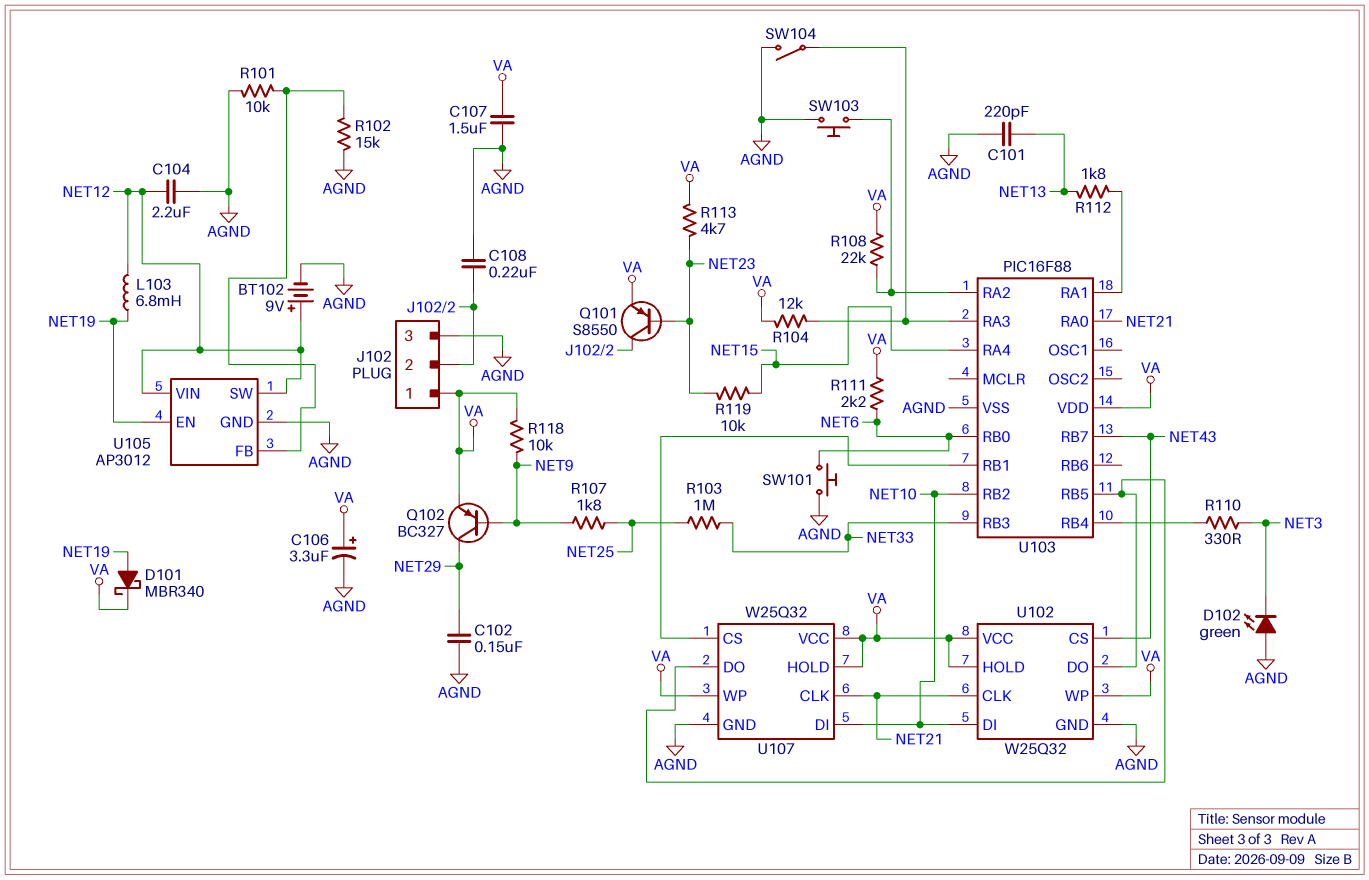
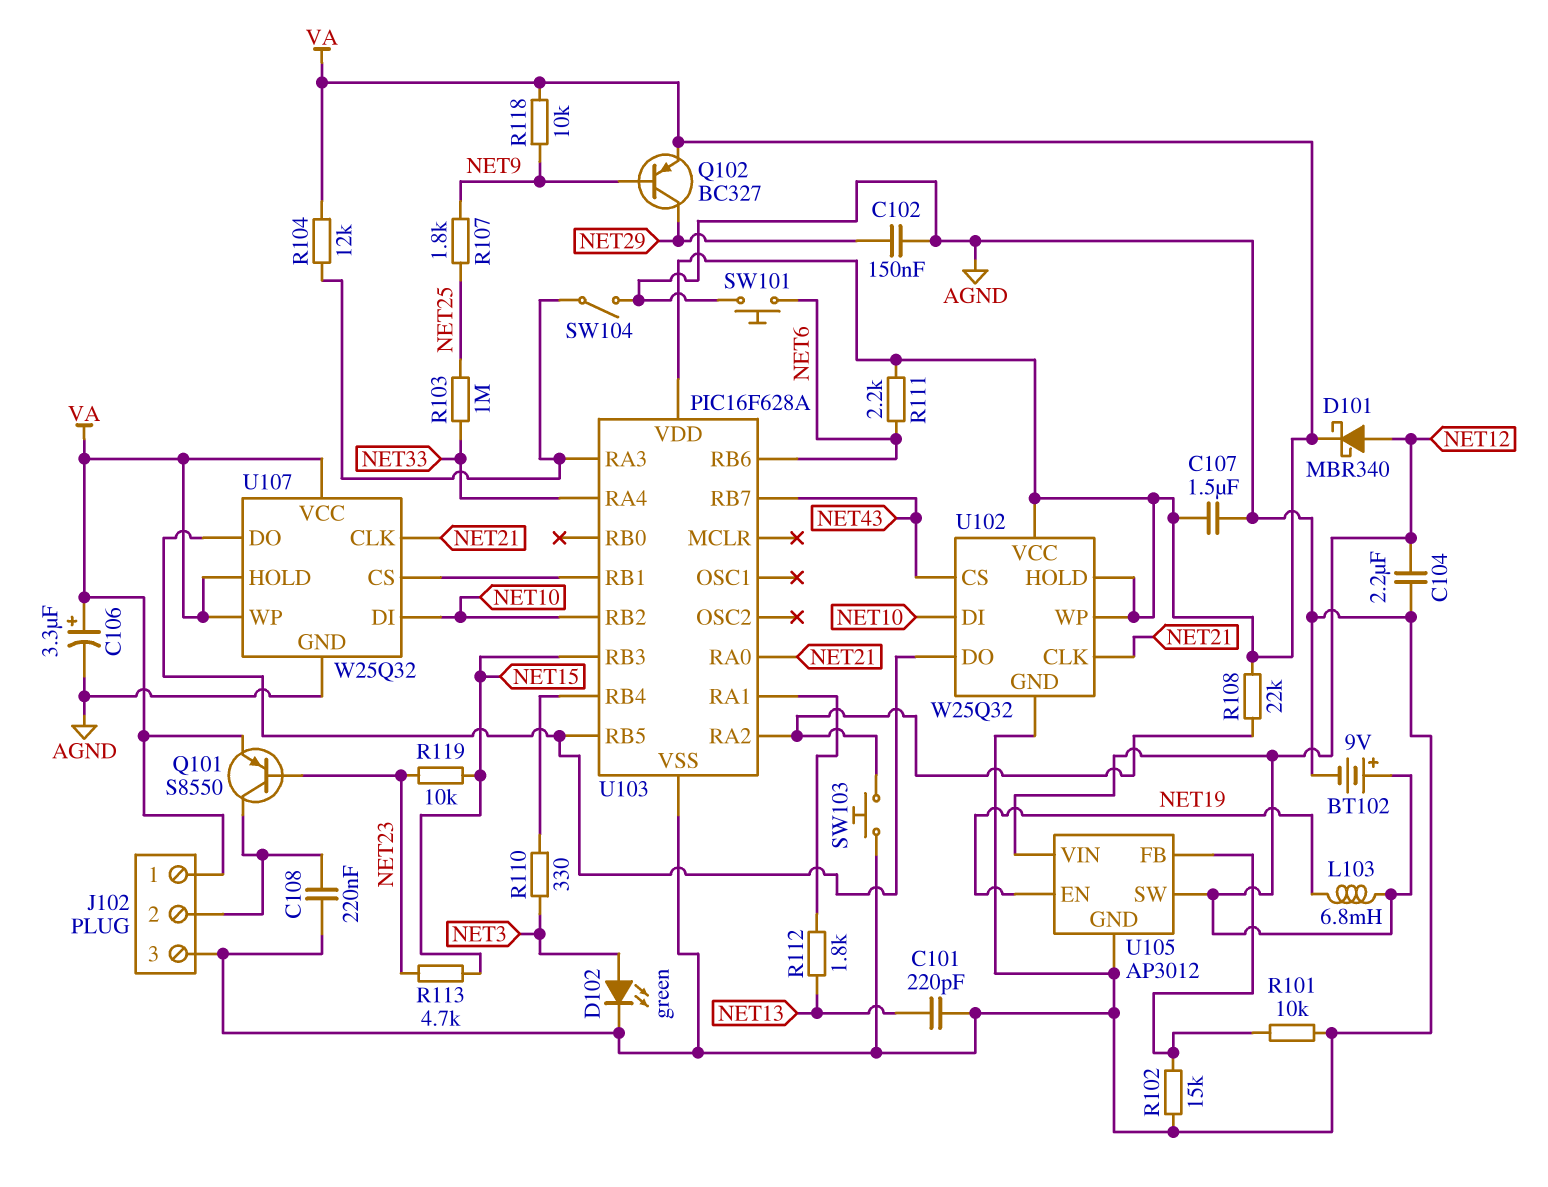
D101: schottky MBR340 (A NET19, K VA) -> schottky MBR340 (A NET12, K VA)
D102: LED green (A AGND, K NET3) -> LED green (A NET3, K AGND)
R113: 4.7k (NET23, VA) -> 4.7k (NET15, NET23)
U103: PIC16F88 -> PIC16F628A
U103 pin RA4: NET15 -> NET33
U103 pin RB0: NET6 -> none
U103 pin RB3: NET33 -> NET15
U103 pin RB6: none -> NET6

